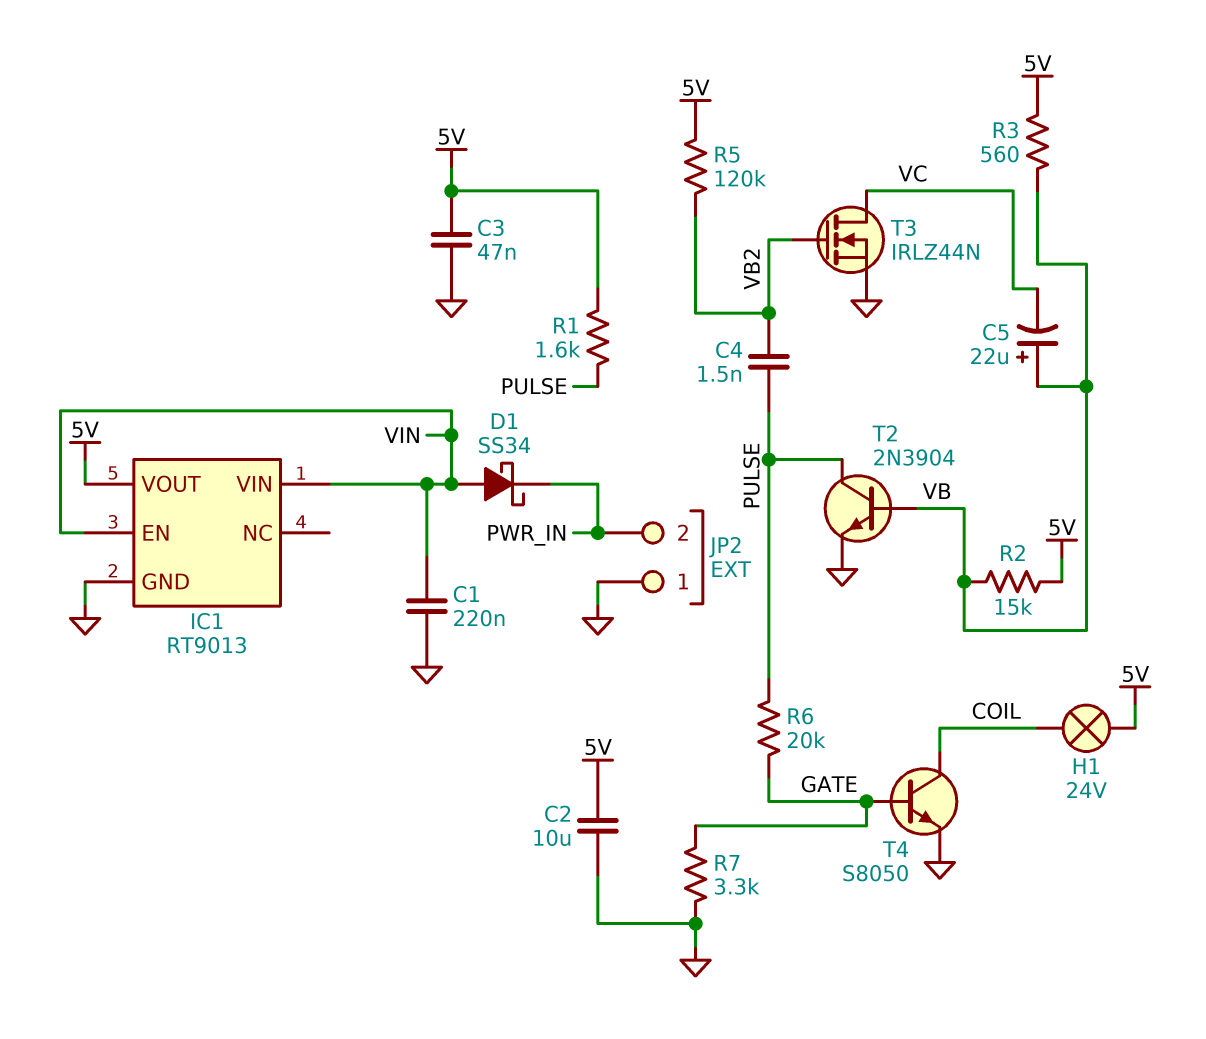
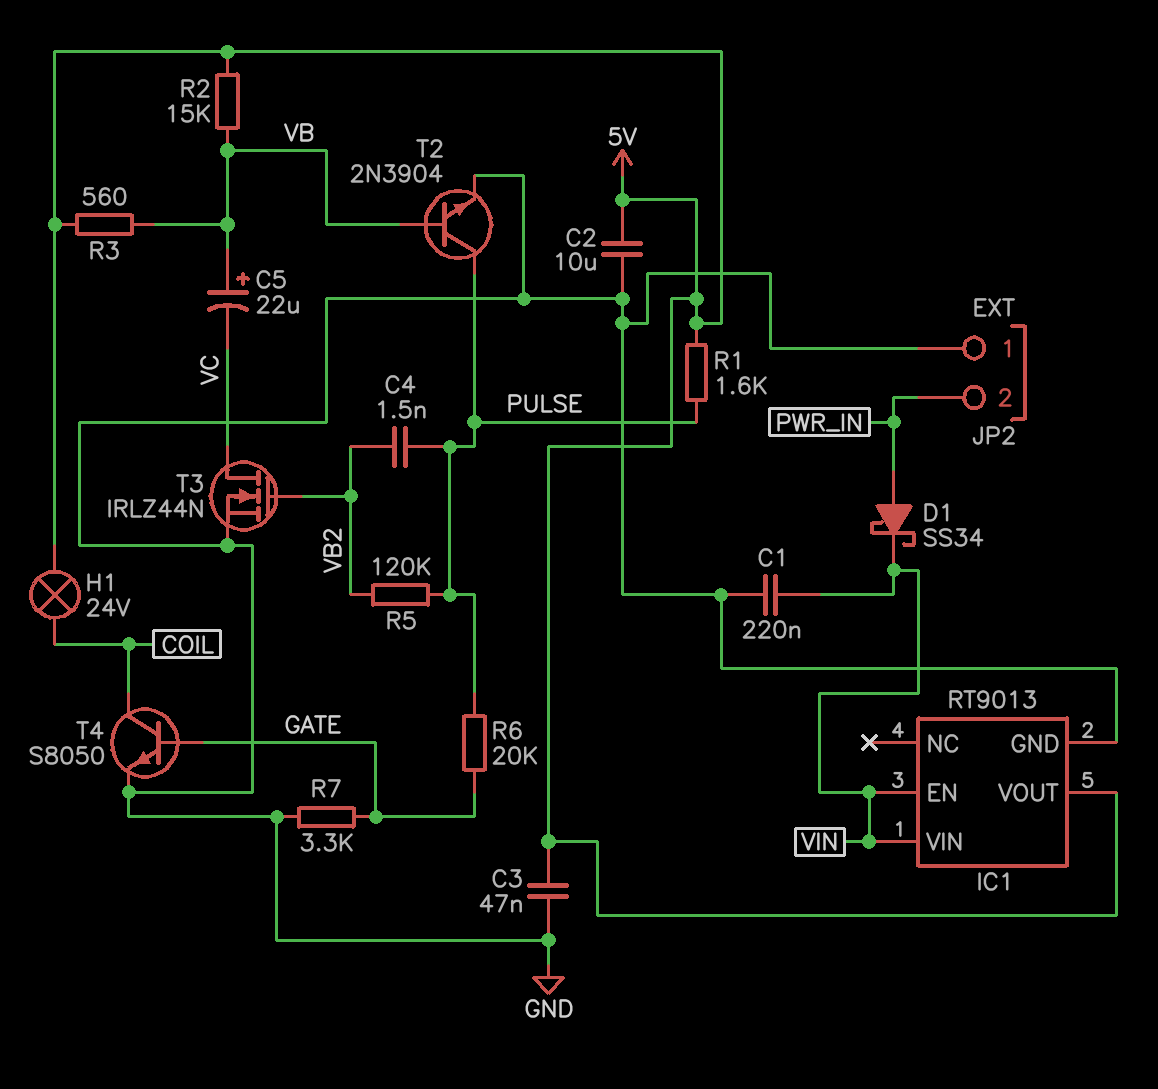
D1: schottky SS34 (A VIN, K PWR_IN) -> schottky SS34 (A PWR_IN, K VIN)
R5: 120k (5V, VB2) -> 120k (PULSE, VB2)

